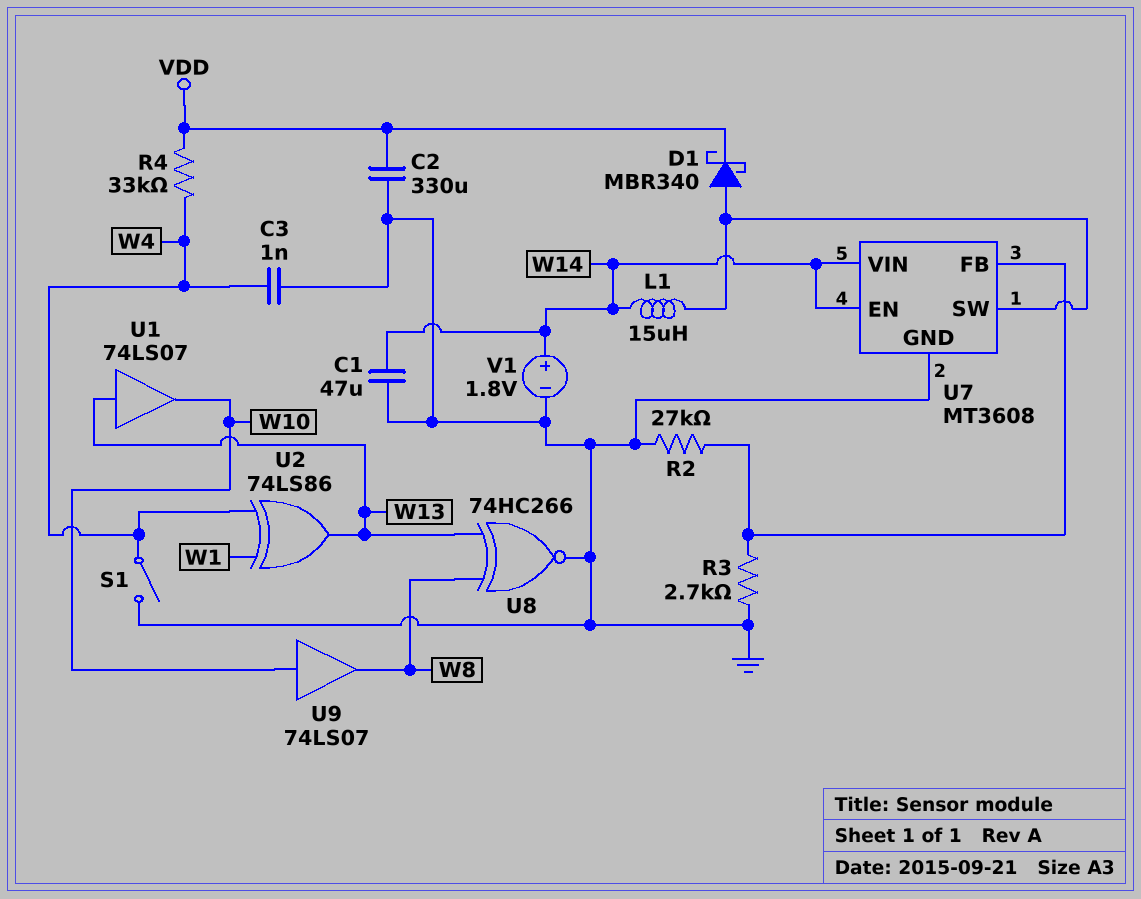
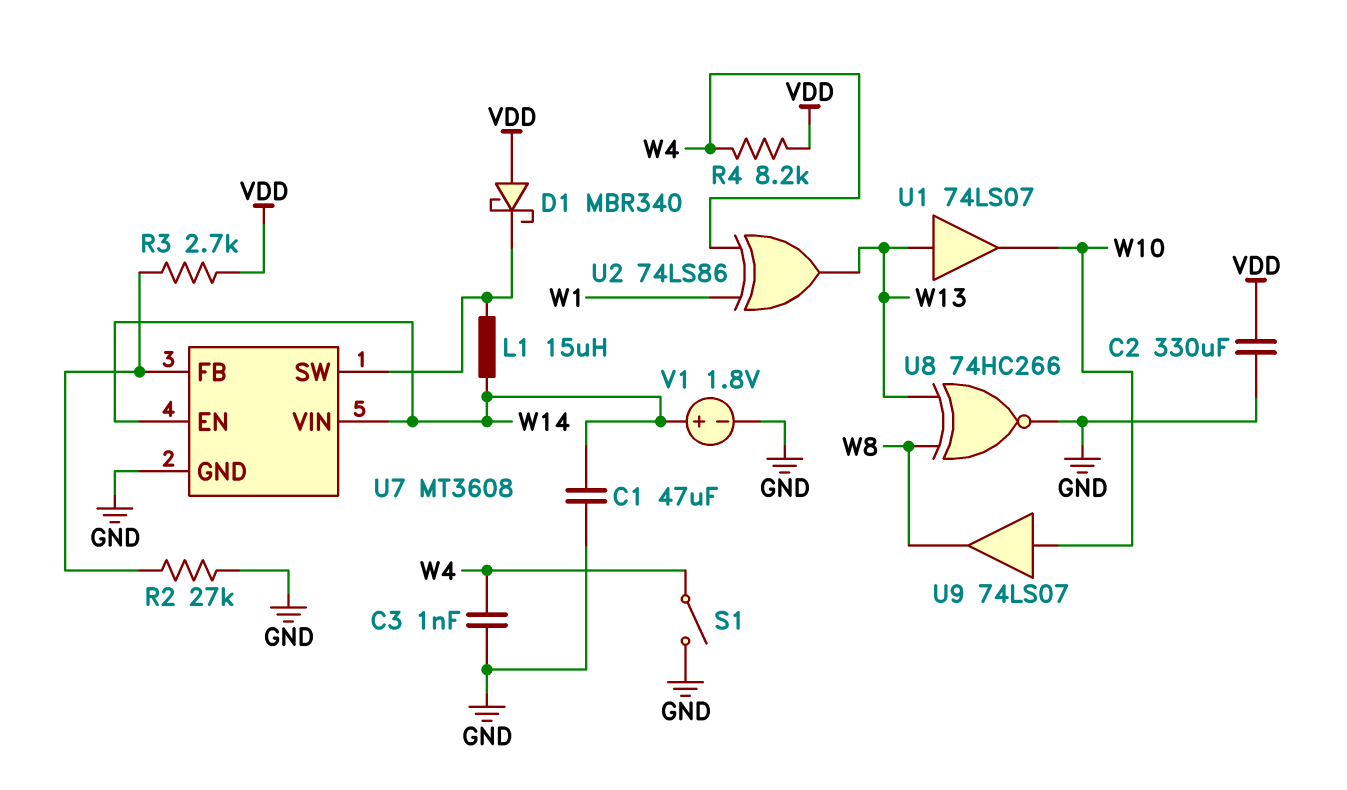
D1: schottky MBR340 (A U7/SW, K VDD) -> schottky MBR340 (A VDD, K U7/SW)
R3: 2.7k (GND, U7/FB) -> 2.7k (U7/FB, VDD)
R4: 33k (VDD, W4) -> 8.2k (VDD, W4)

